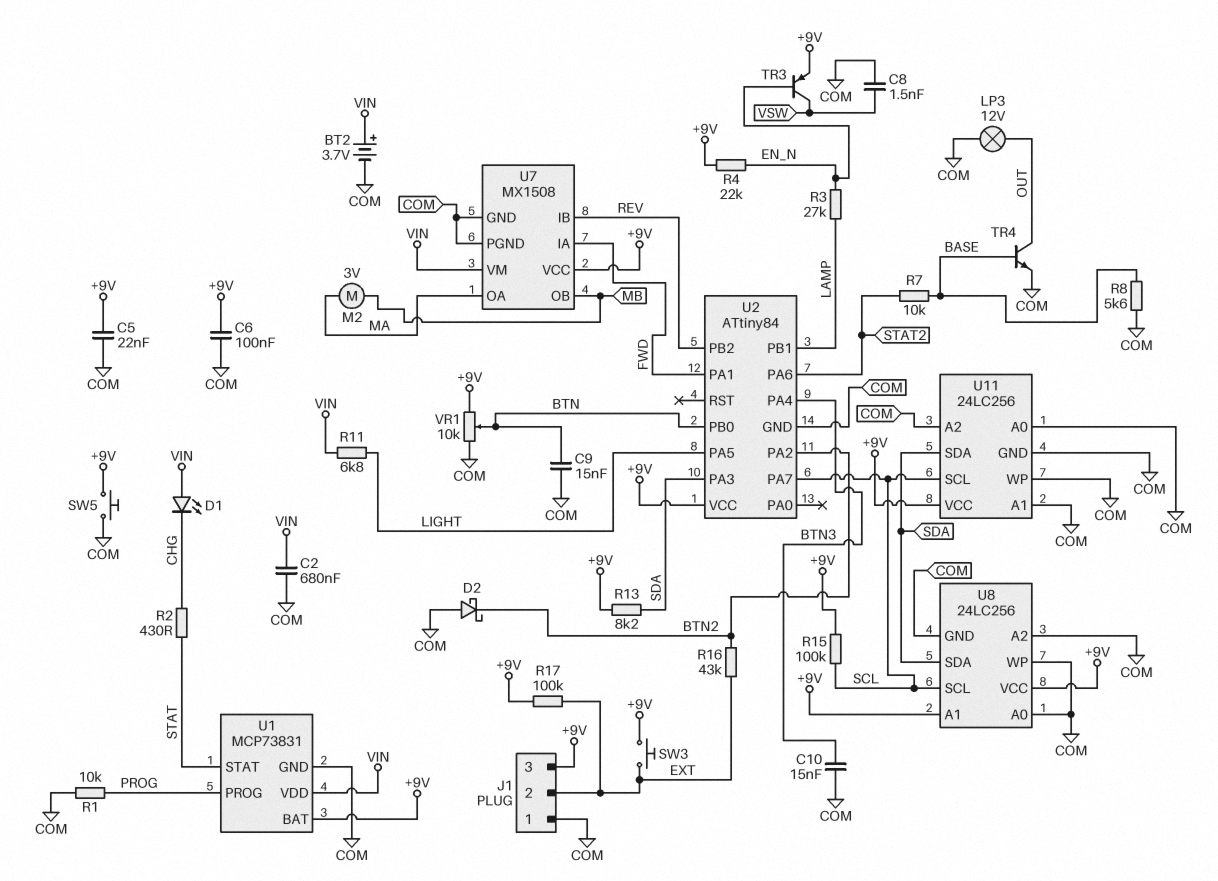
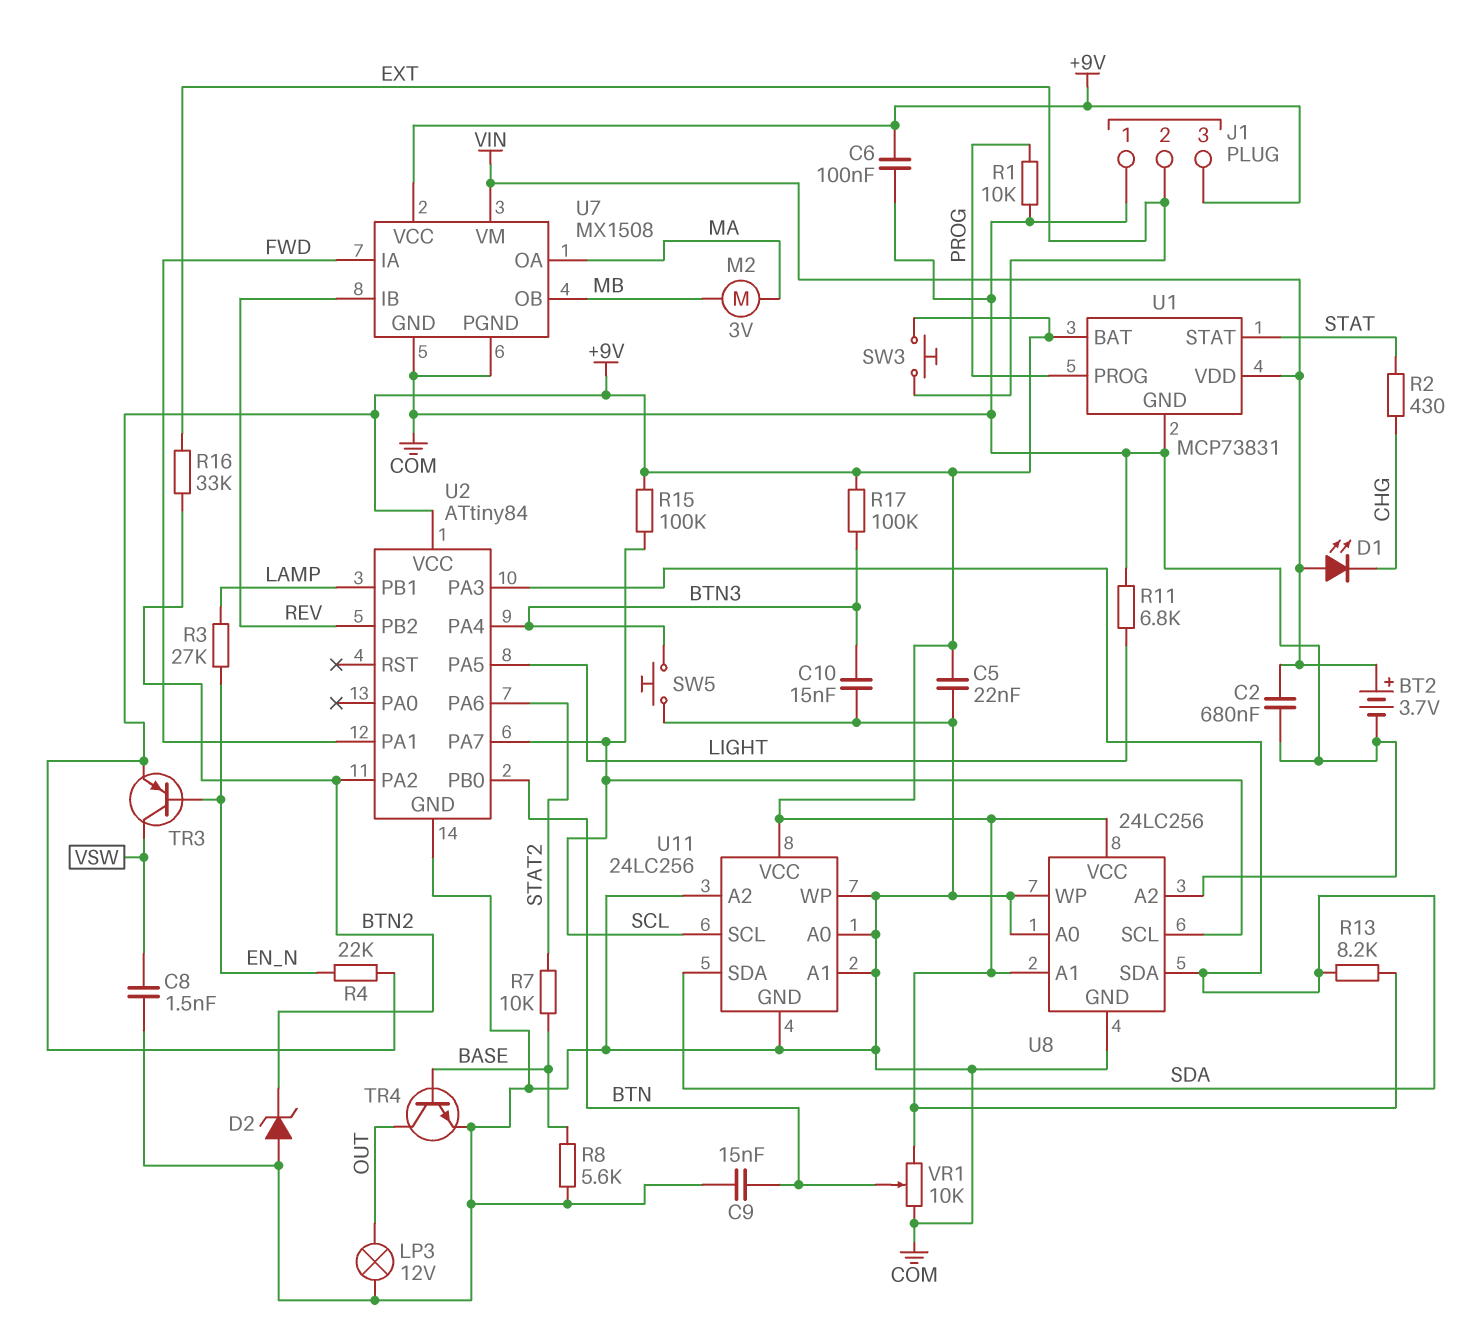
D2: schottky (A COM, K BTN2) -> zener (A COM, K BTN2)
R11: 6.8k (LIGHT, VIN) -> 6.8k (COM, LIGHT)
R16: 43k (BTN2, EXT) -> 33k (BTN2, EXT)
R17: 100k (+9V, EXT) -> 100k (+9V, BTN3)
SW5: button (+9V, COM) -> button (BTN3, COM)

